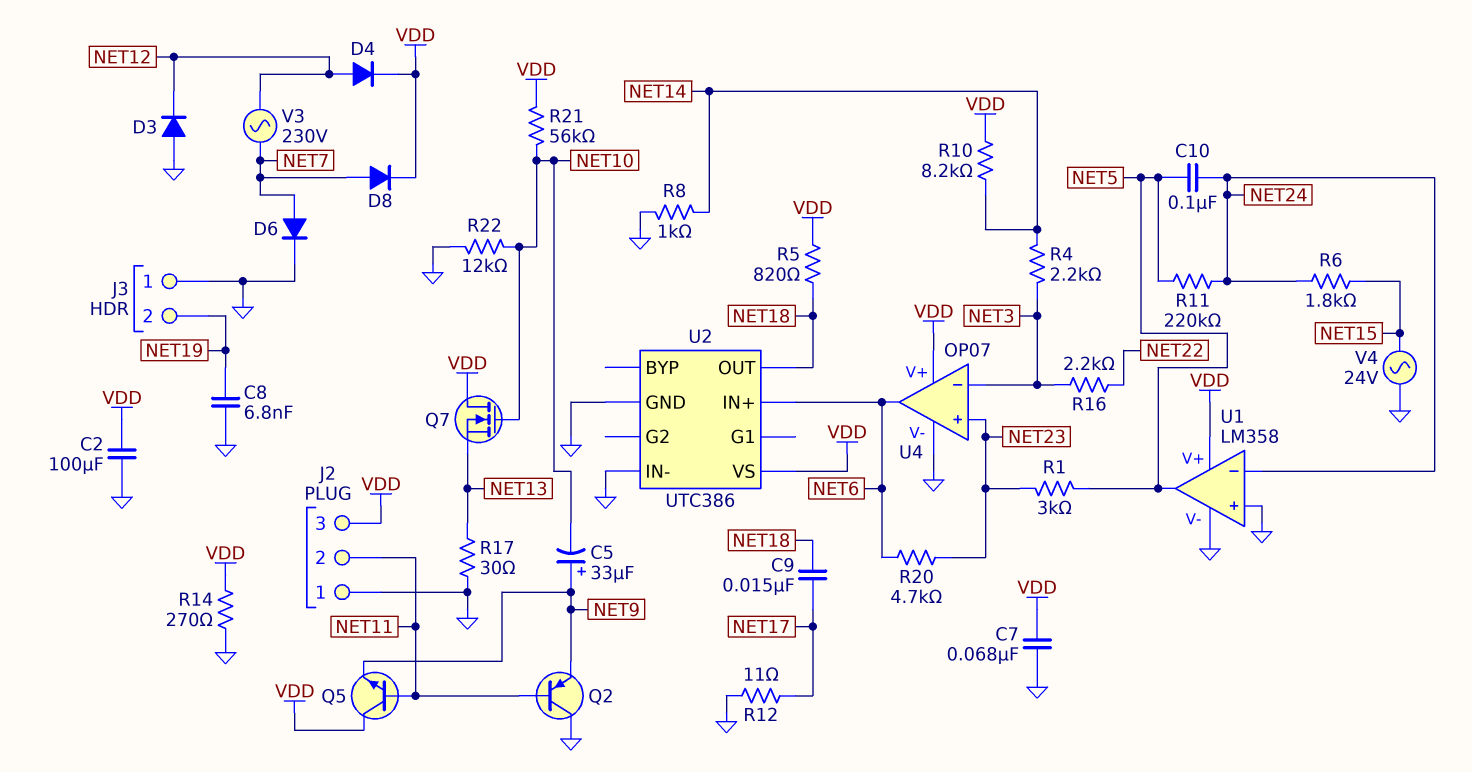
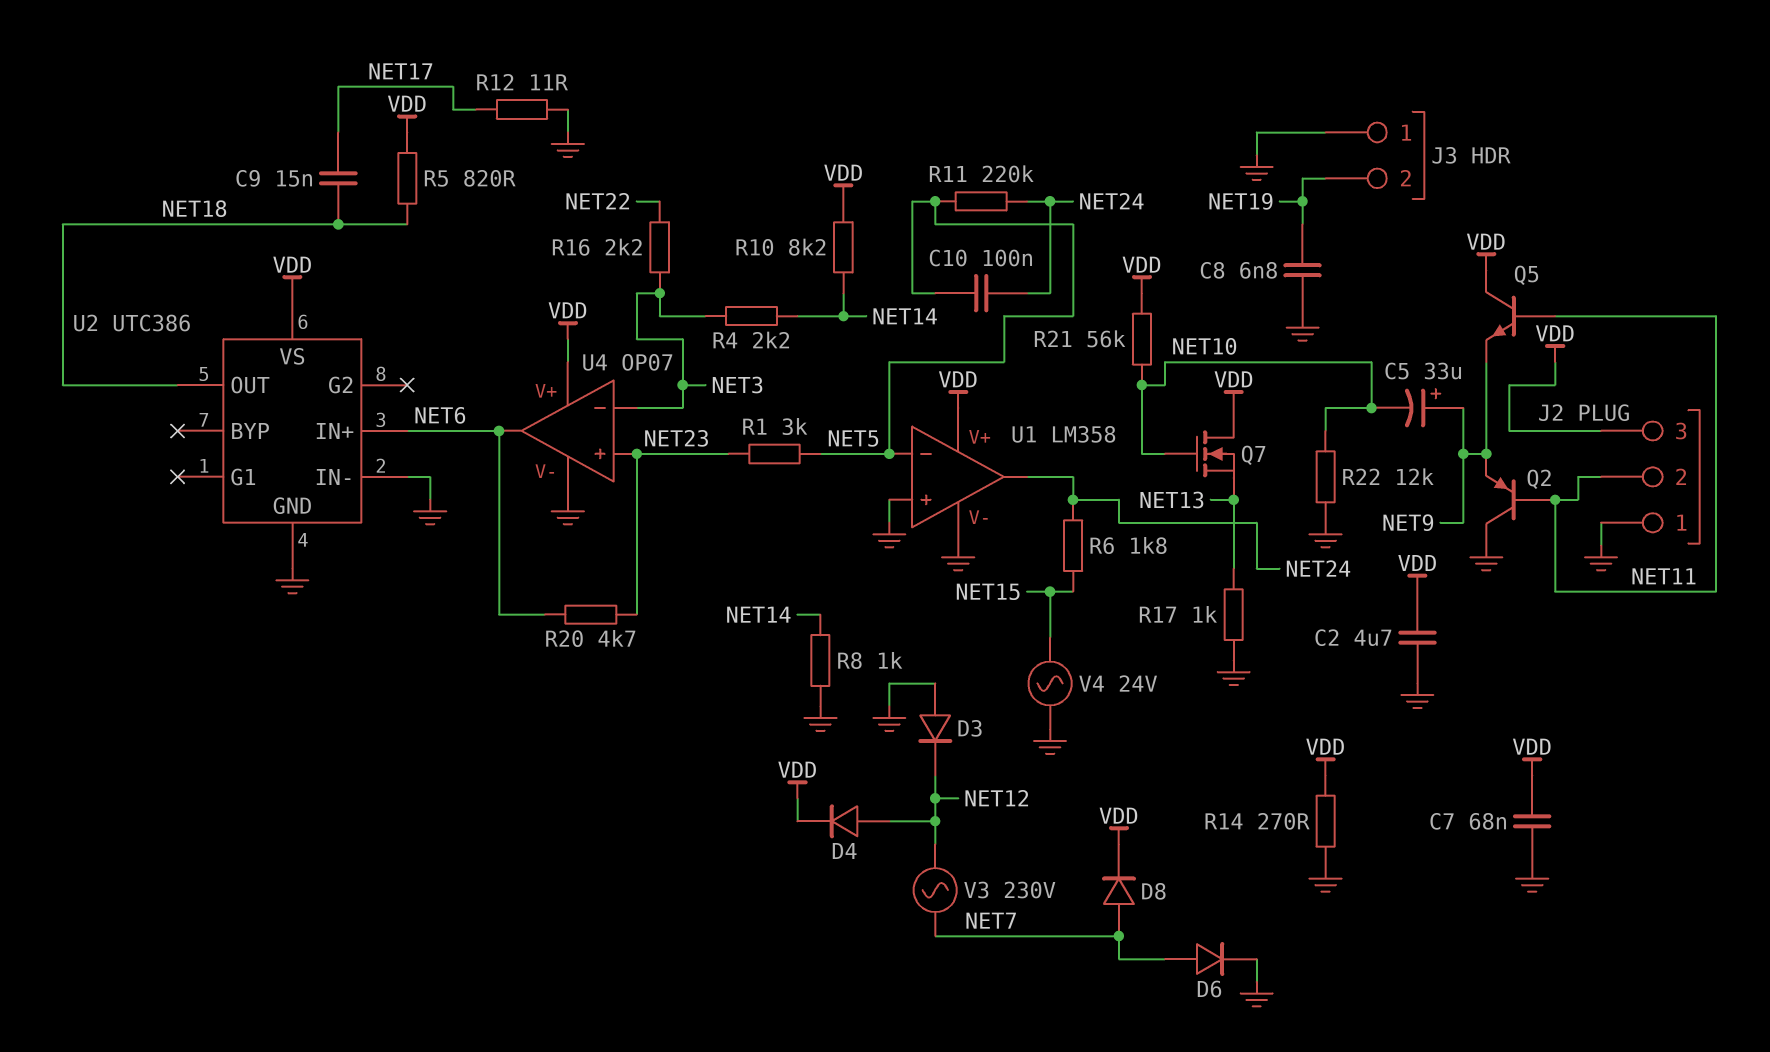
C2: 100uF (GND, VDD) -> 4.7uF (GND, VDD)
R17: 30 (GND, NET13) -> 1k (GND, NET13)
U1 pin in-: NET24 -> NET5
U1 pin out: NET5 -> NET24

